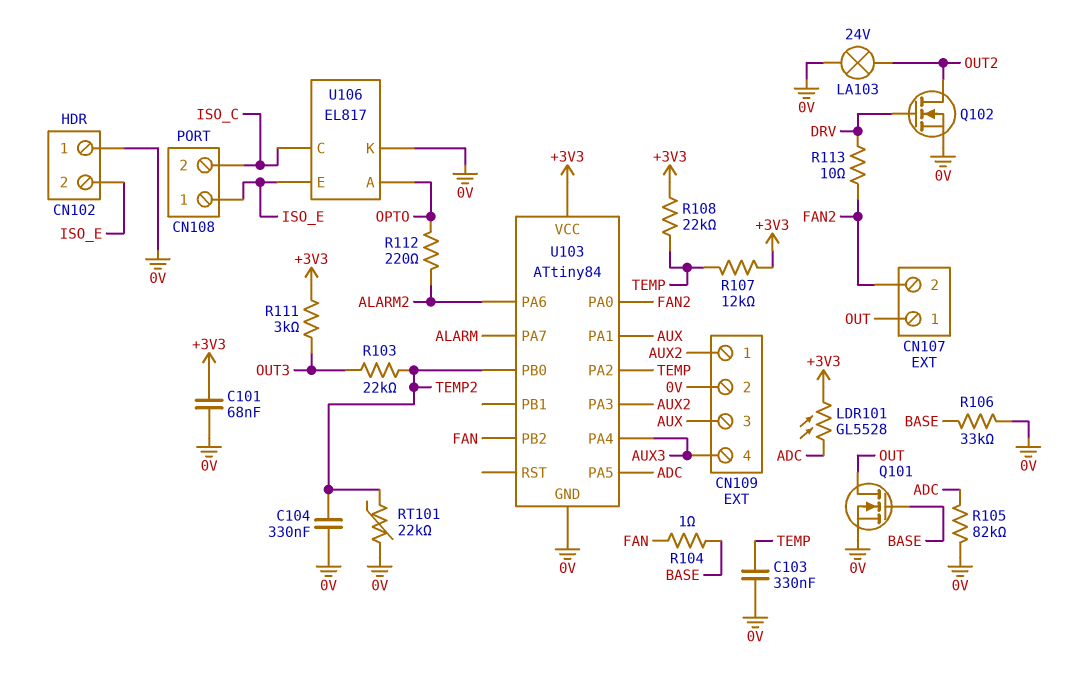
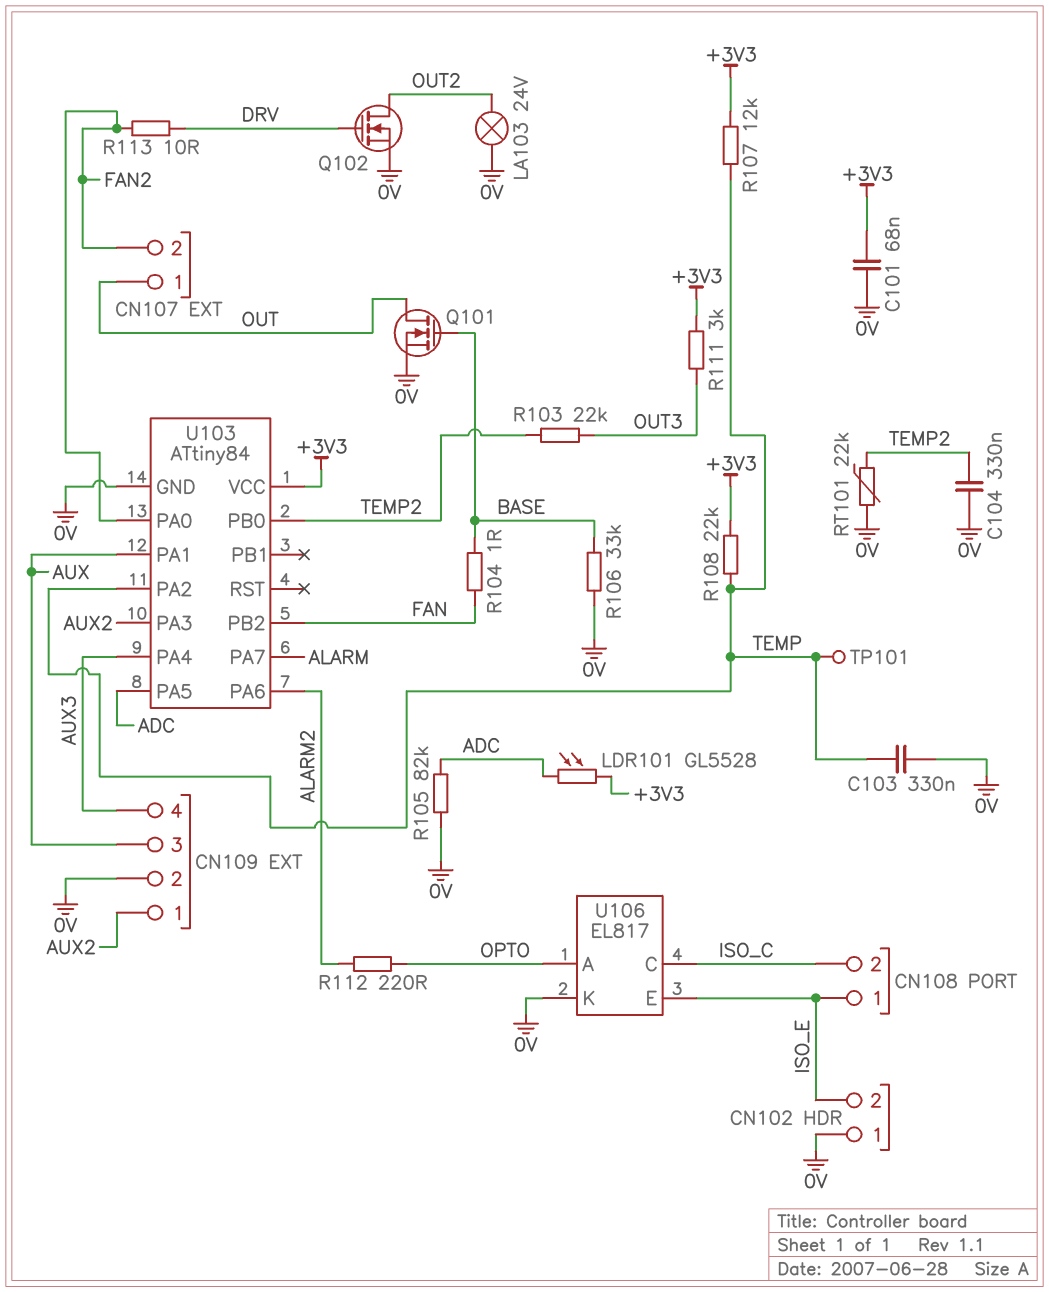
TP101: none -> test point (TEMP)

